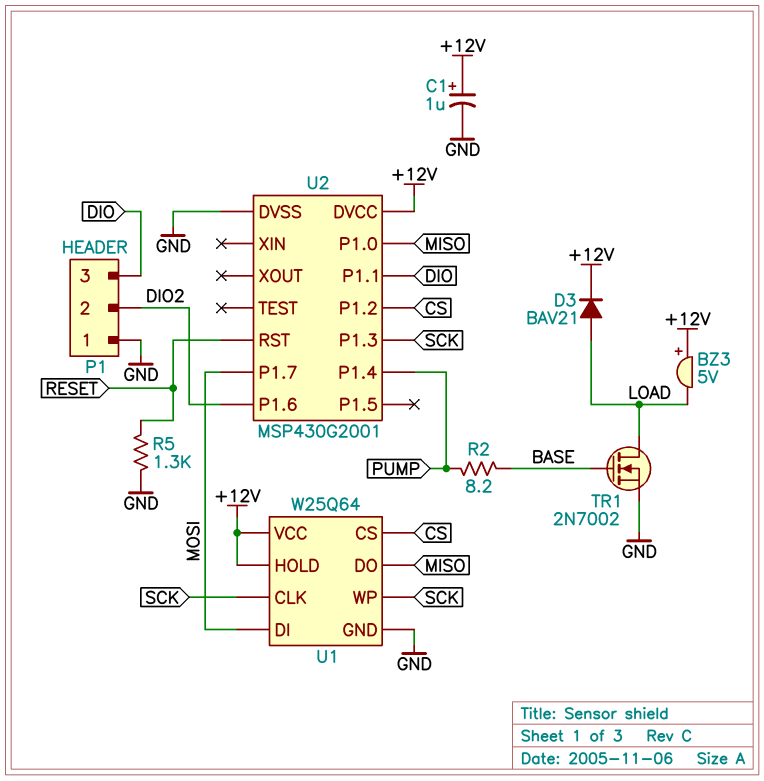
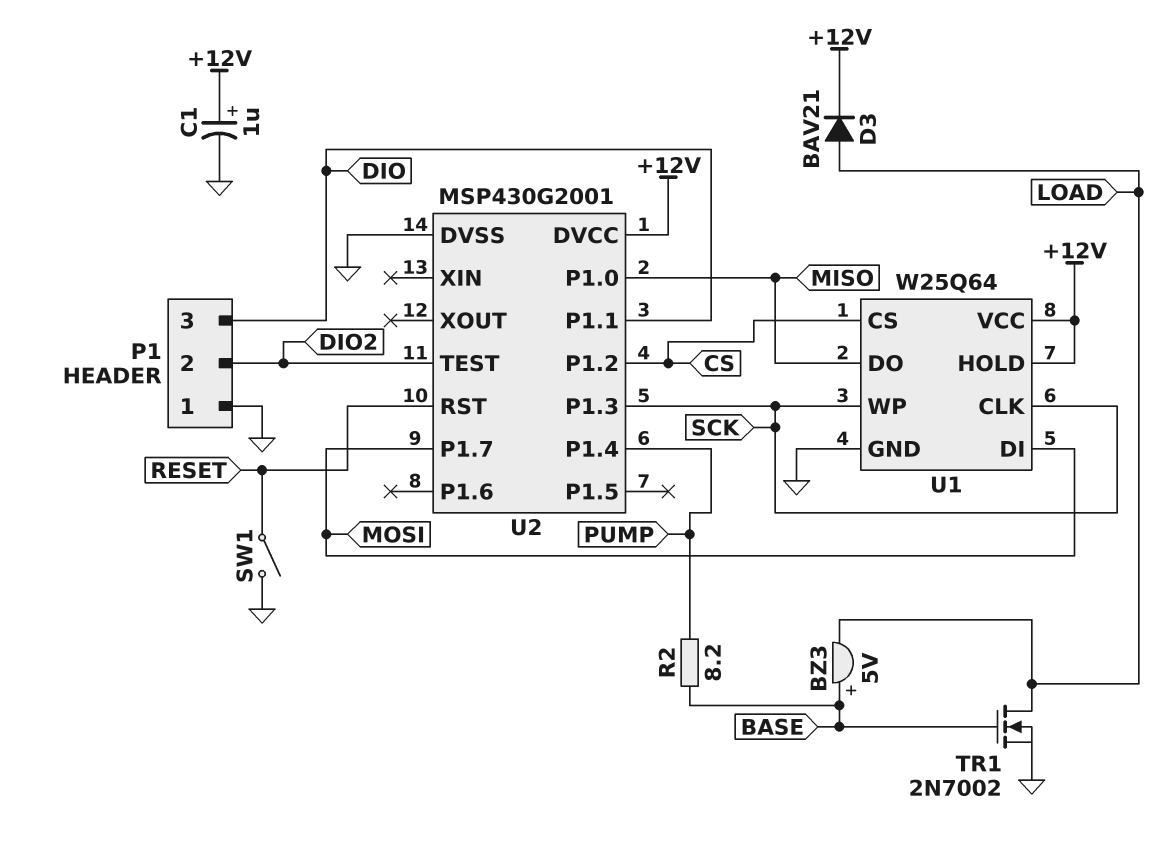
BZ3: buzzer 5V (plus +12V, minus LOAD) -> buzzer 5V (plus BASE, minus LOAD)
R5: 1.3k (GND, RESET) -> none
SW1: none -> switch (GND, RESET)
U2 pin P1.6: DIO2 -> none
U2 pin TEST: none -> DIO2

